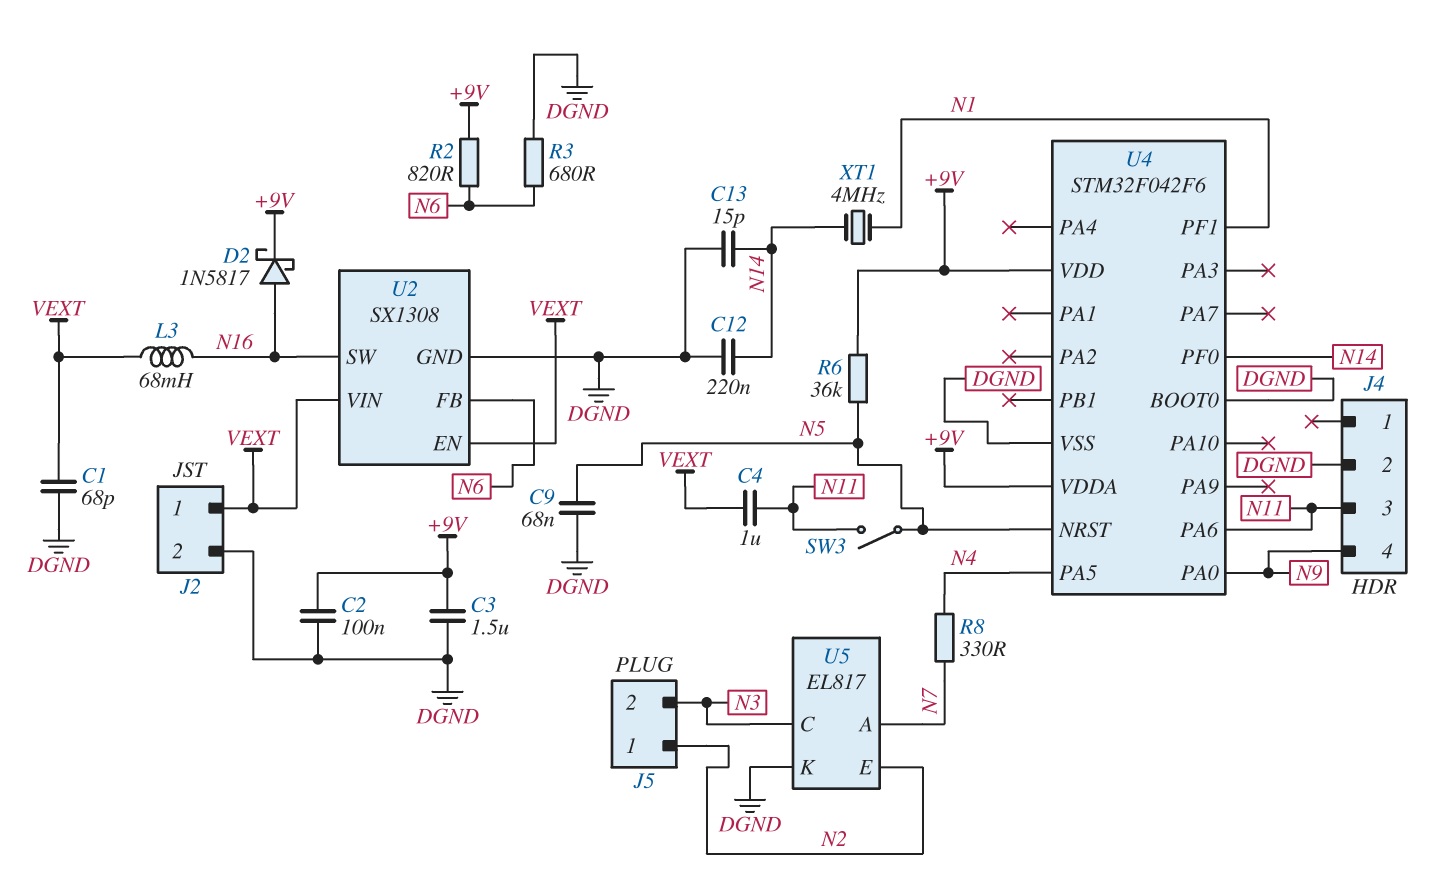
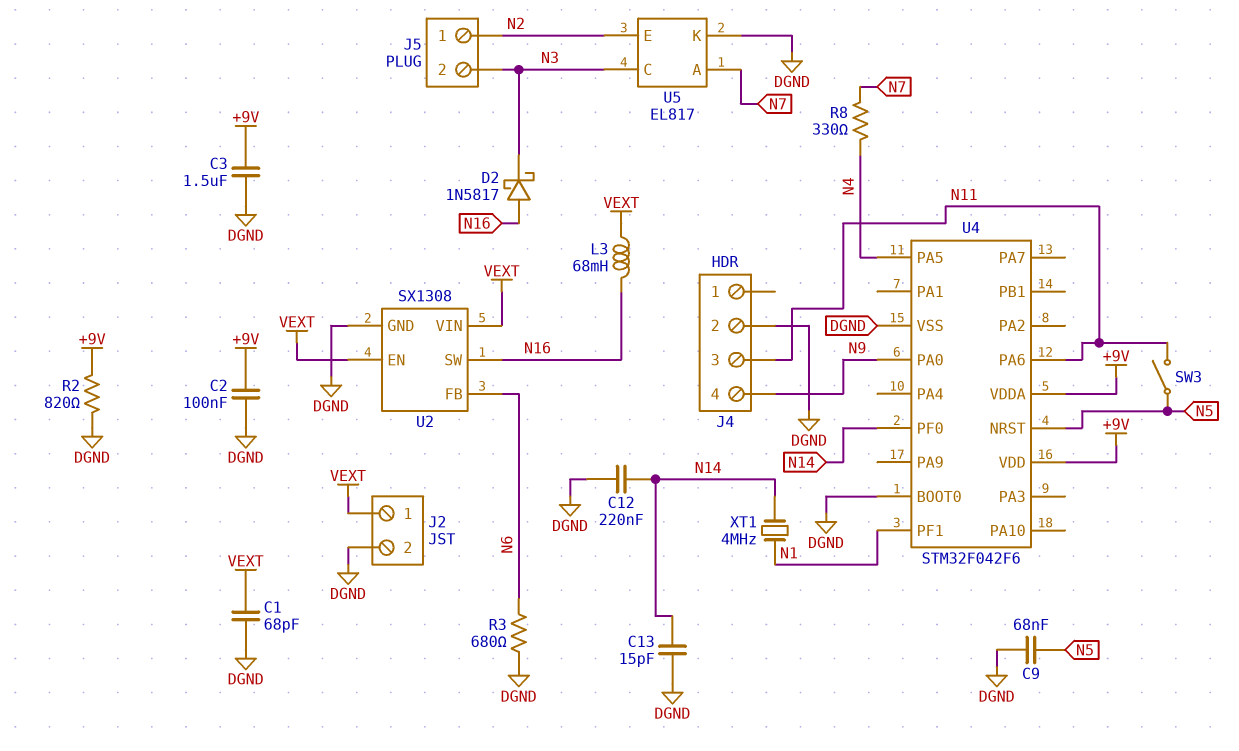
C4: 1uF (N11, VEXT) -> none
D2: schottky 1N5817 (A N16, K +9V) -> schottky 1N5817 (A N16, K N3)
R2: 820 (+9V, N6) -> 820 (+9V, DGND)
R6: 36k (+9V, N5) -> none

